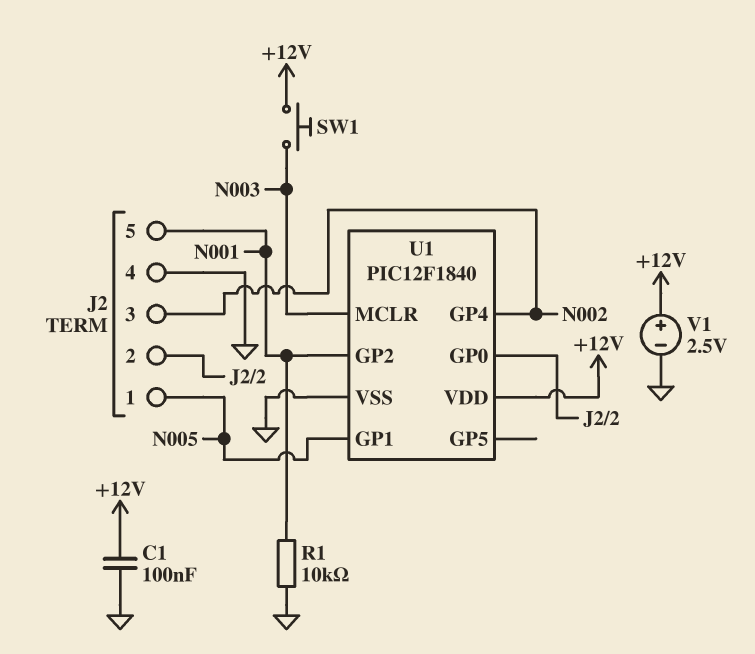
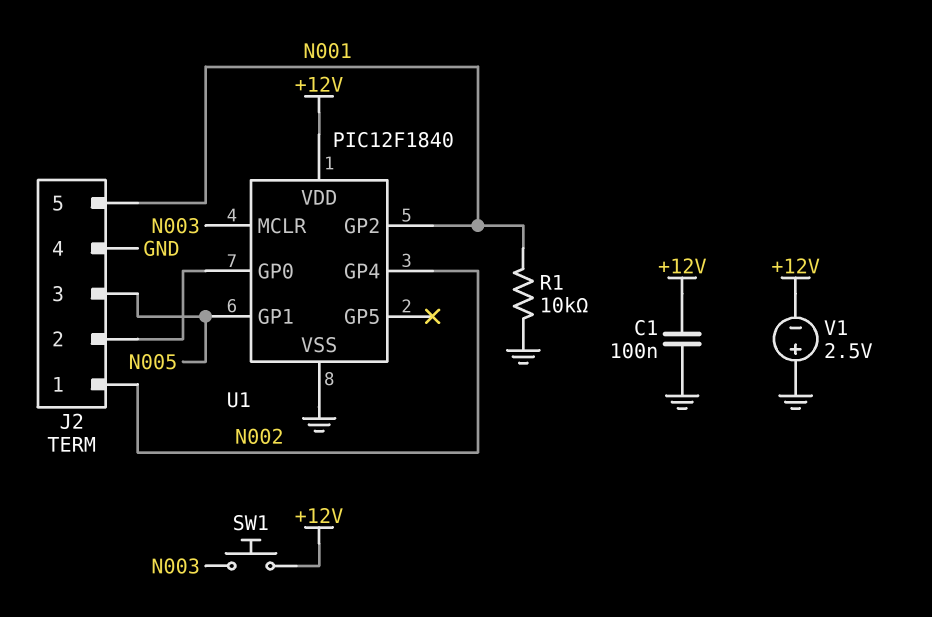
J2 pin 1: N005 -> N002
J2 pin 3: N002 -> N005
V1: 2.5V (plus +12V, minus GND) -> 2.5V (plus GND, minus +12V)

